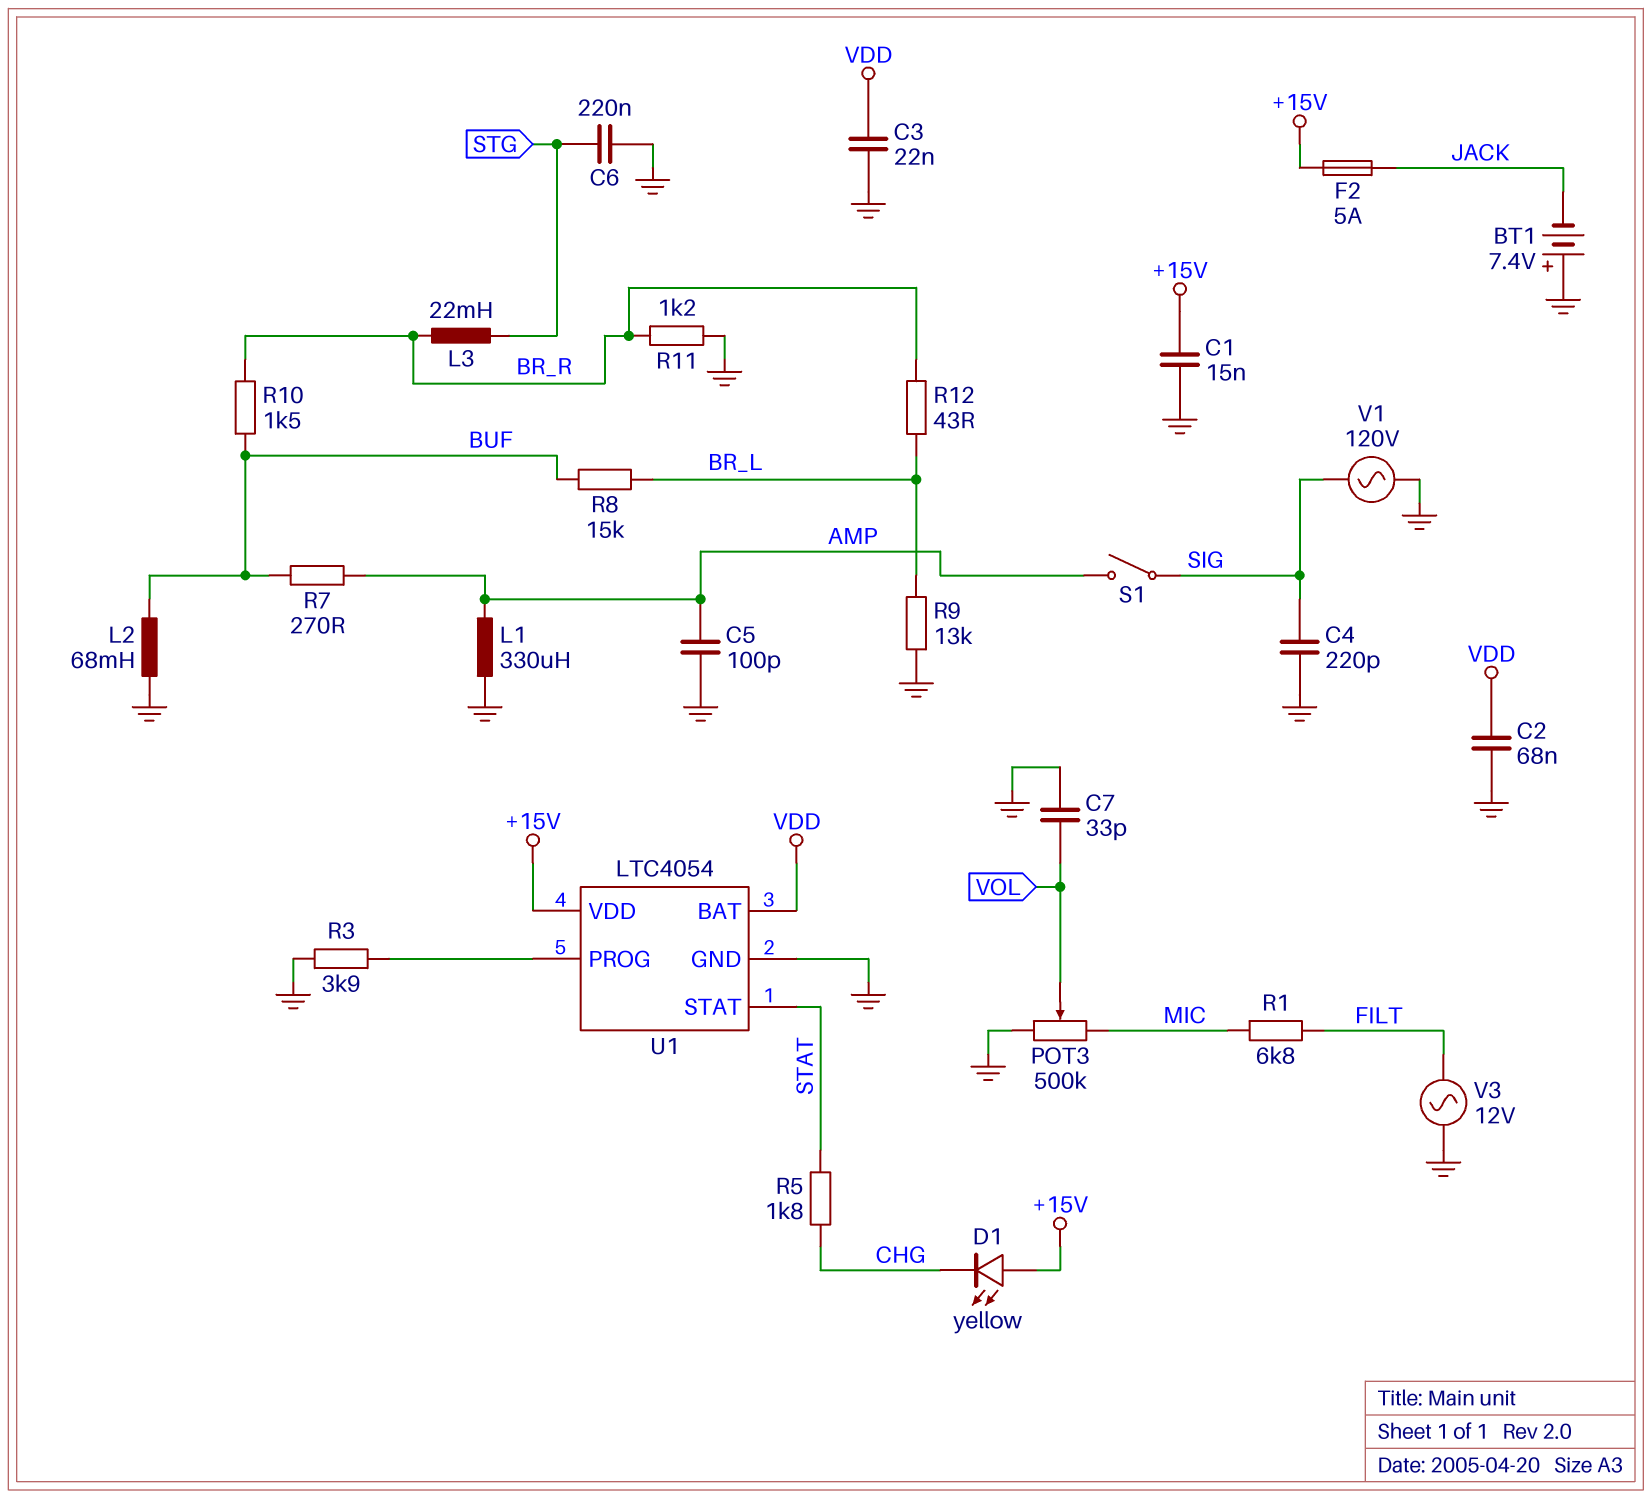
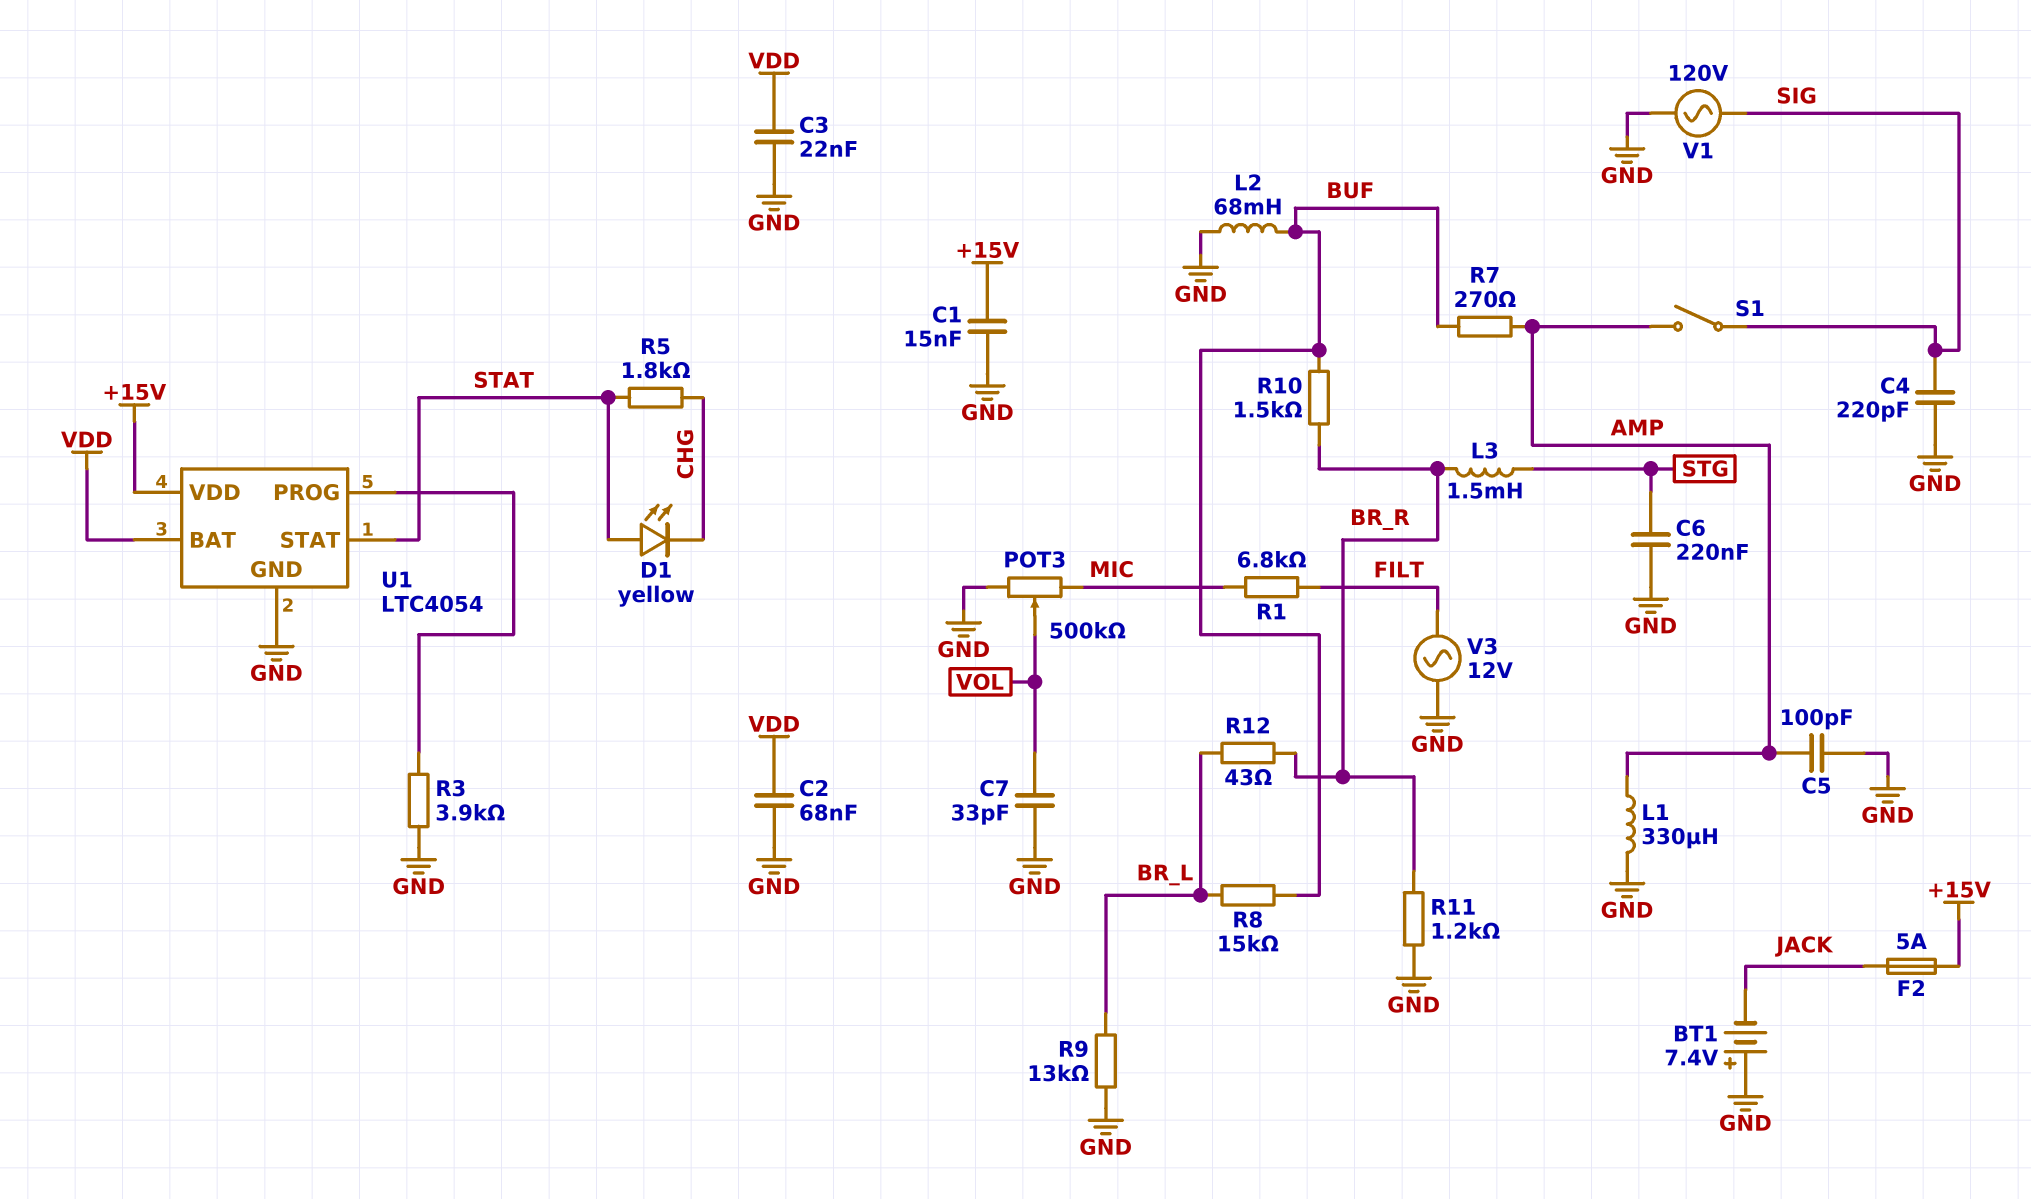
D1: LED yellow (A +15V, K CHG) -> LED yellow (A STAT, K CHG)
L3: 22mH (BR_R, STG) -> 1.5mH (BR_R, STG)

